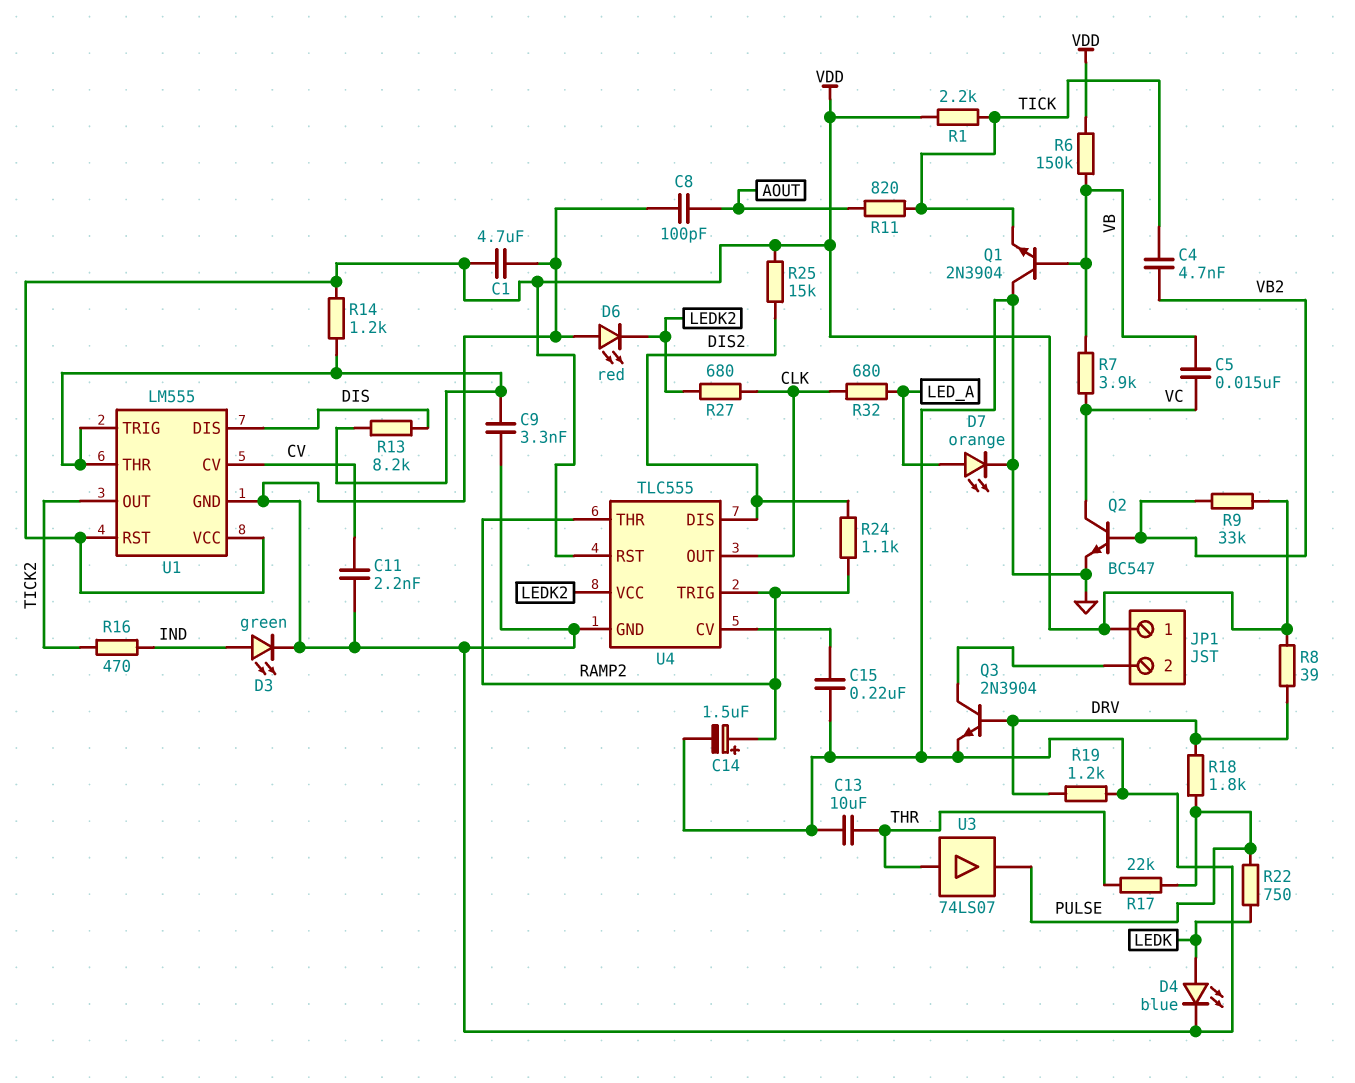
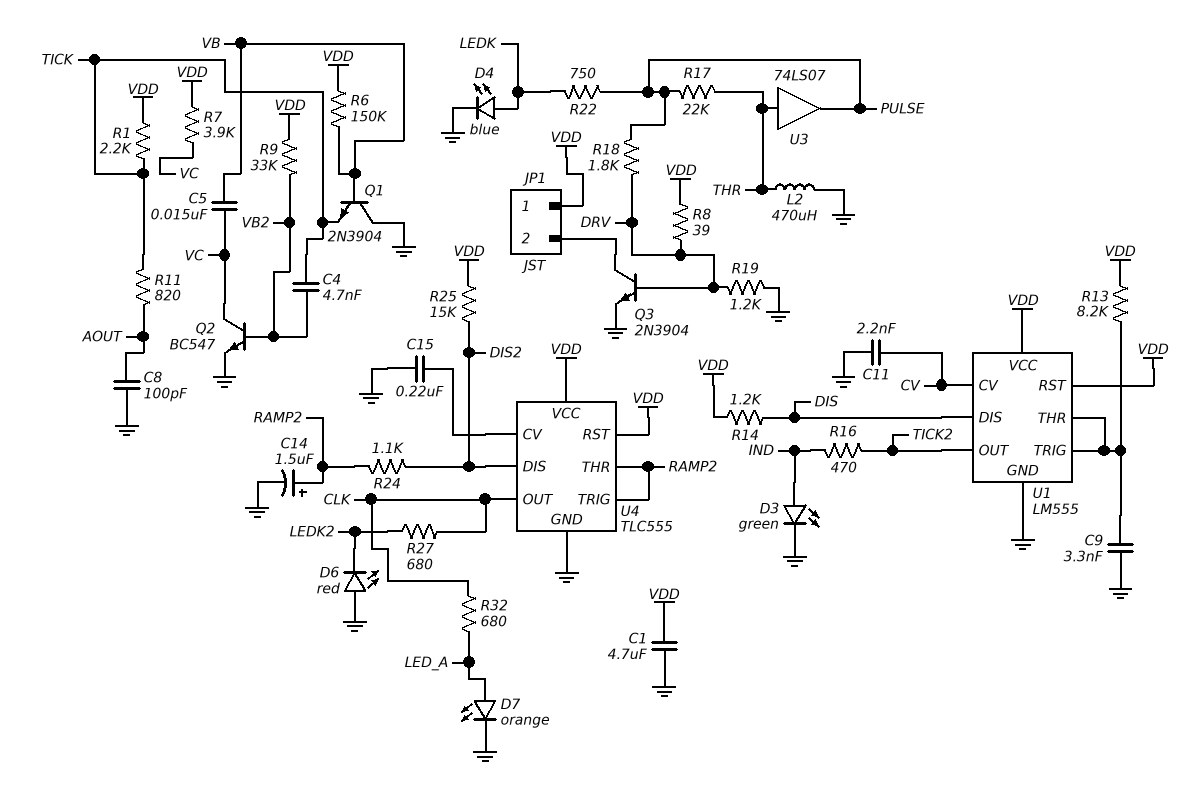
C13: 10uF (GND, THR) -> none
L2: none -> 470uH (GND, THR)
R7: 3.9k (VB, VC) -> 3.9k (VC, VDD)
R13: 8.2k (DIS, U1/THR) -> 8.2k (U1/THR, VDD)
R14: 1.2k (U1/THR, VDD) -> 1.2k (DIS, VDD)
U4 pin VCC: LEDK2 -> VDD

